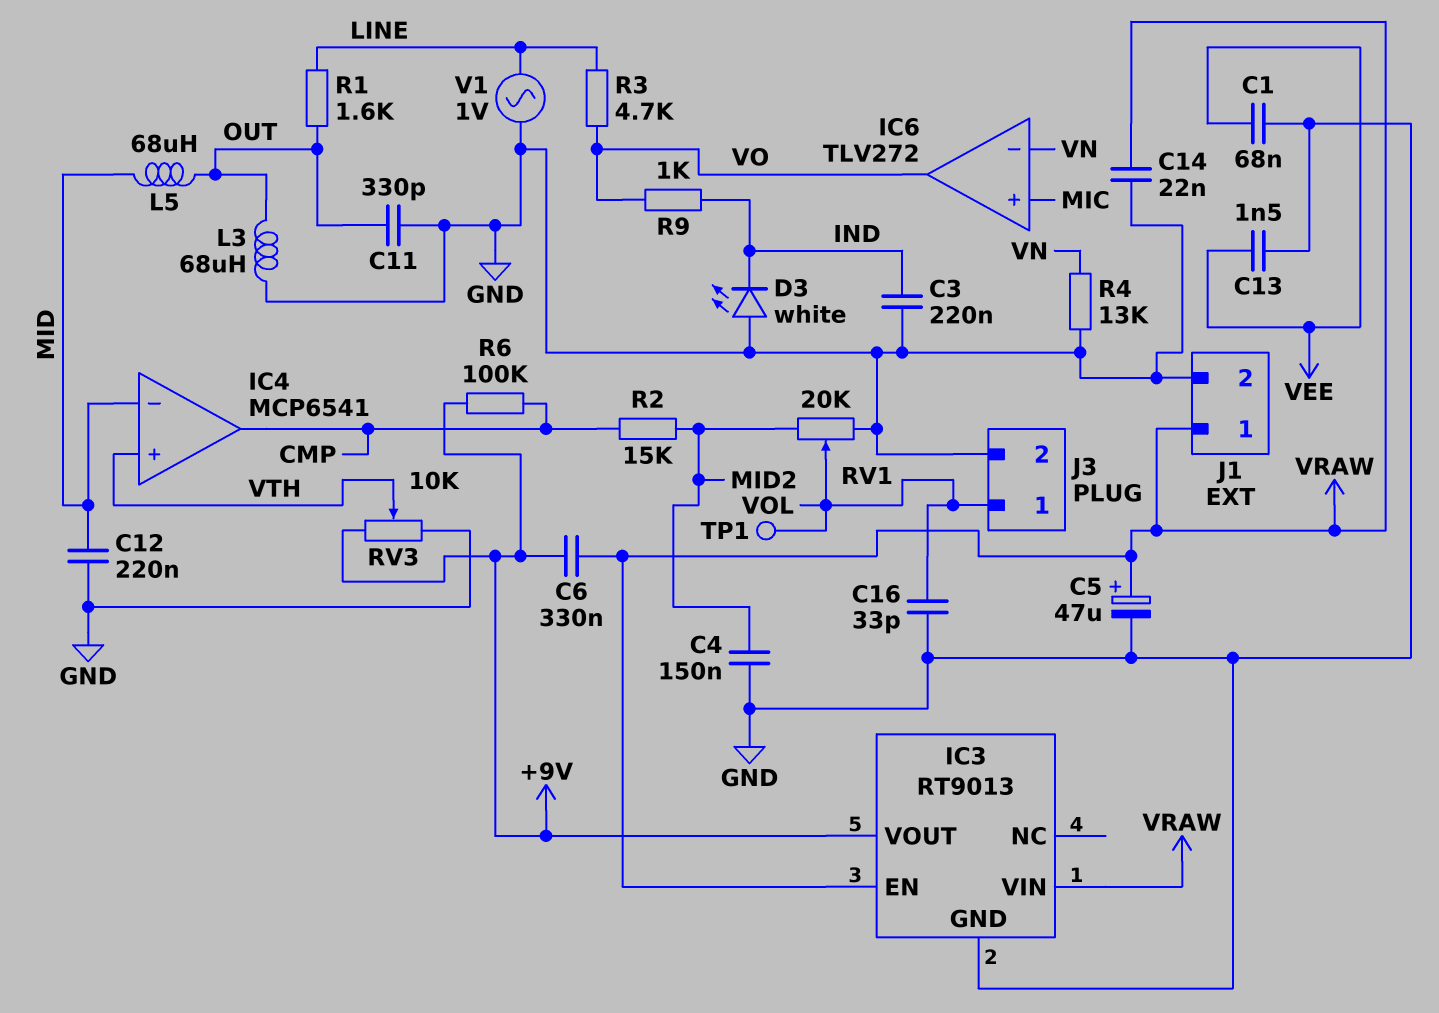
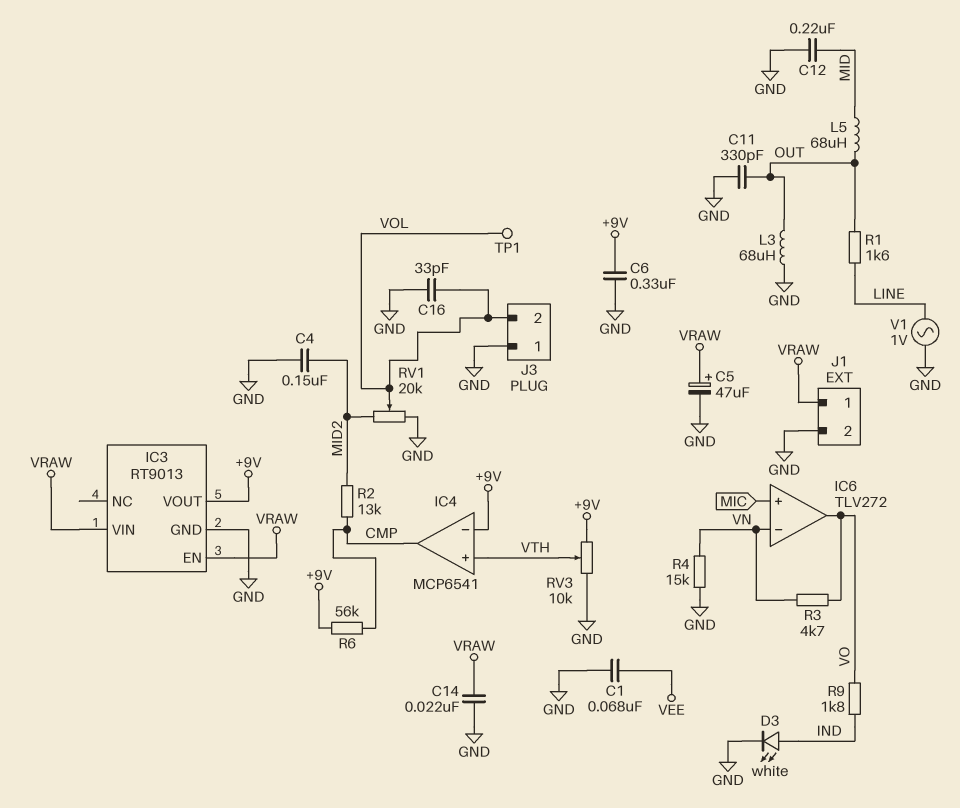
C3: 220nF (GND, IND) -> none
C6: 330nF (+9V, VRAW) -> 330nF (+9V, GND)
C13: 1.5nF (GND, VEE) -> none
D3: LED white (A GND, K IND) -> LED white (A IND, K GND)
IC4 pin in-: MID -> +9V
J3 pin 1: VOL -> GND
J3 pin 2: GND -> VOL
R2: 15k (CMP, MID2) -> 13k (CMP, MID2)
R3: 4.7k (LINE, VO) -> 4.7k (VN, VO)
R4: 13k (GND, VN) -> 15k (GND, VN)
R6: 100k (+9V, CMP) -> 56k (+9V, CMP)
R9: 1k (IND, VO) -> 1.8k (IND, VO)

